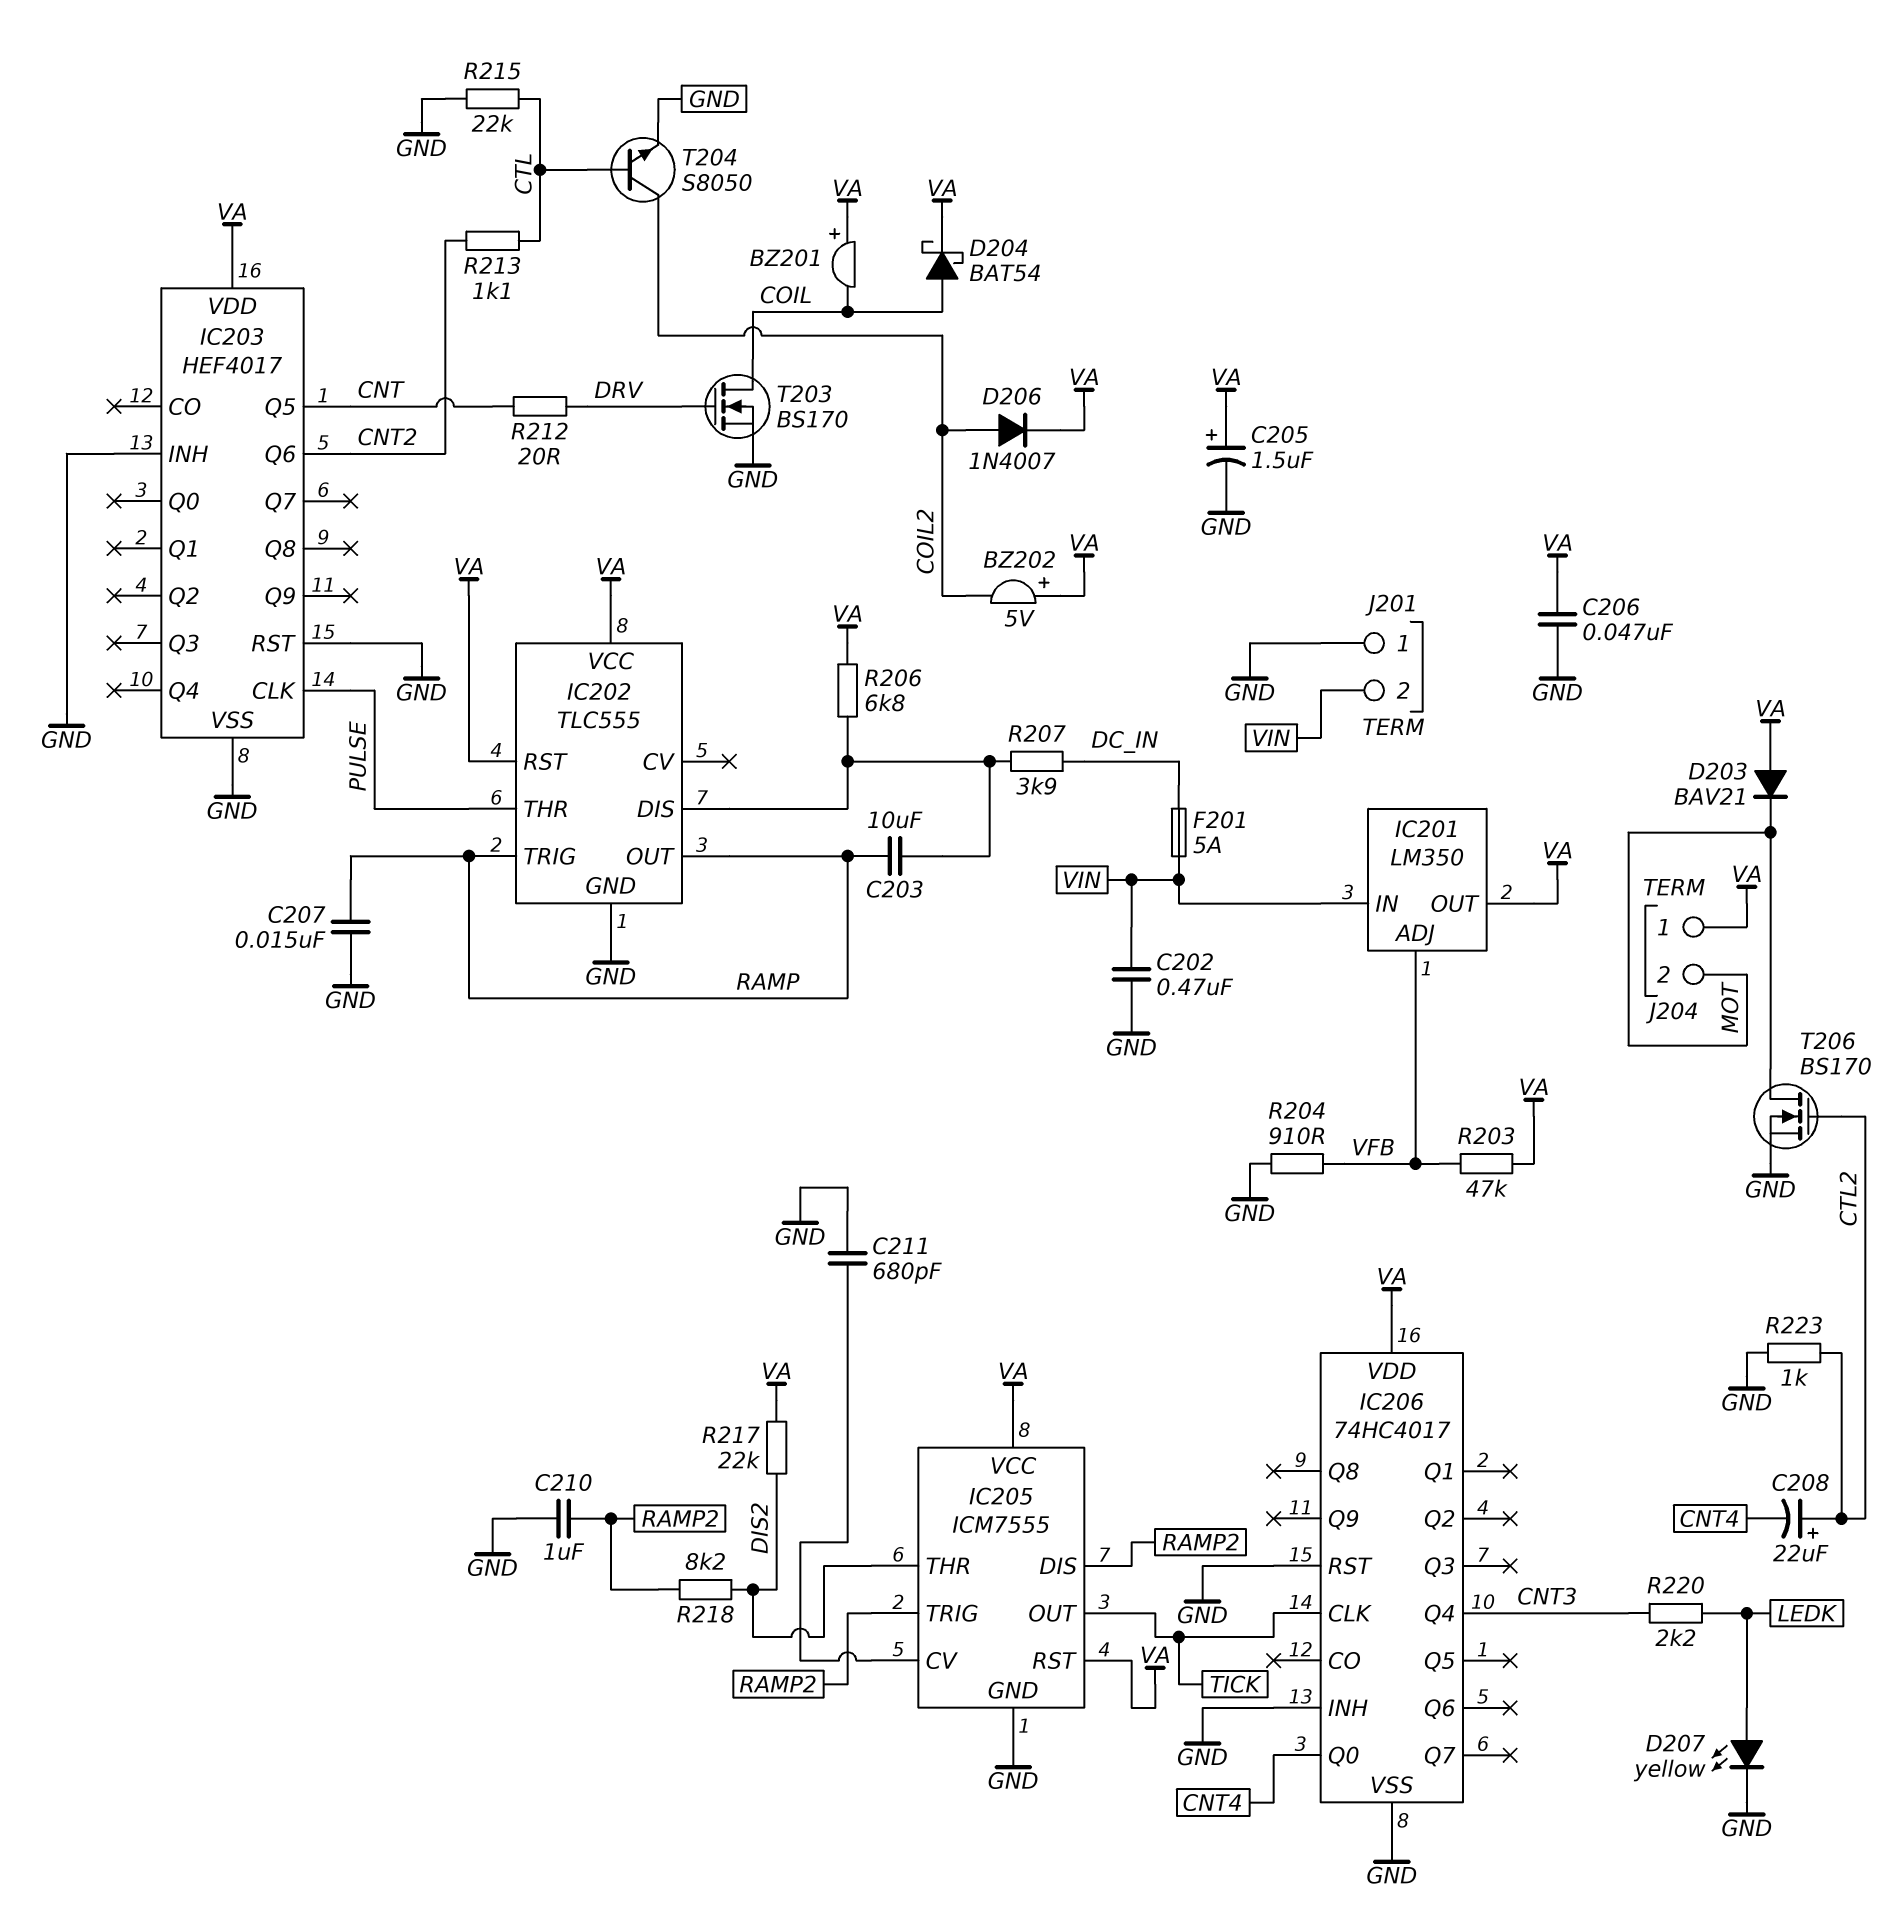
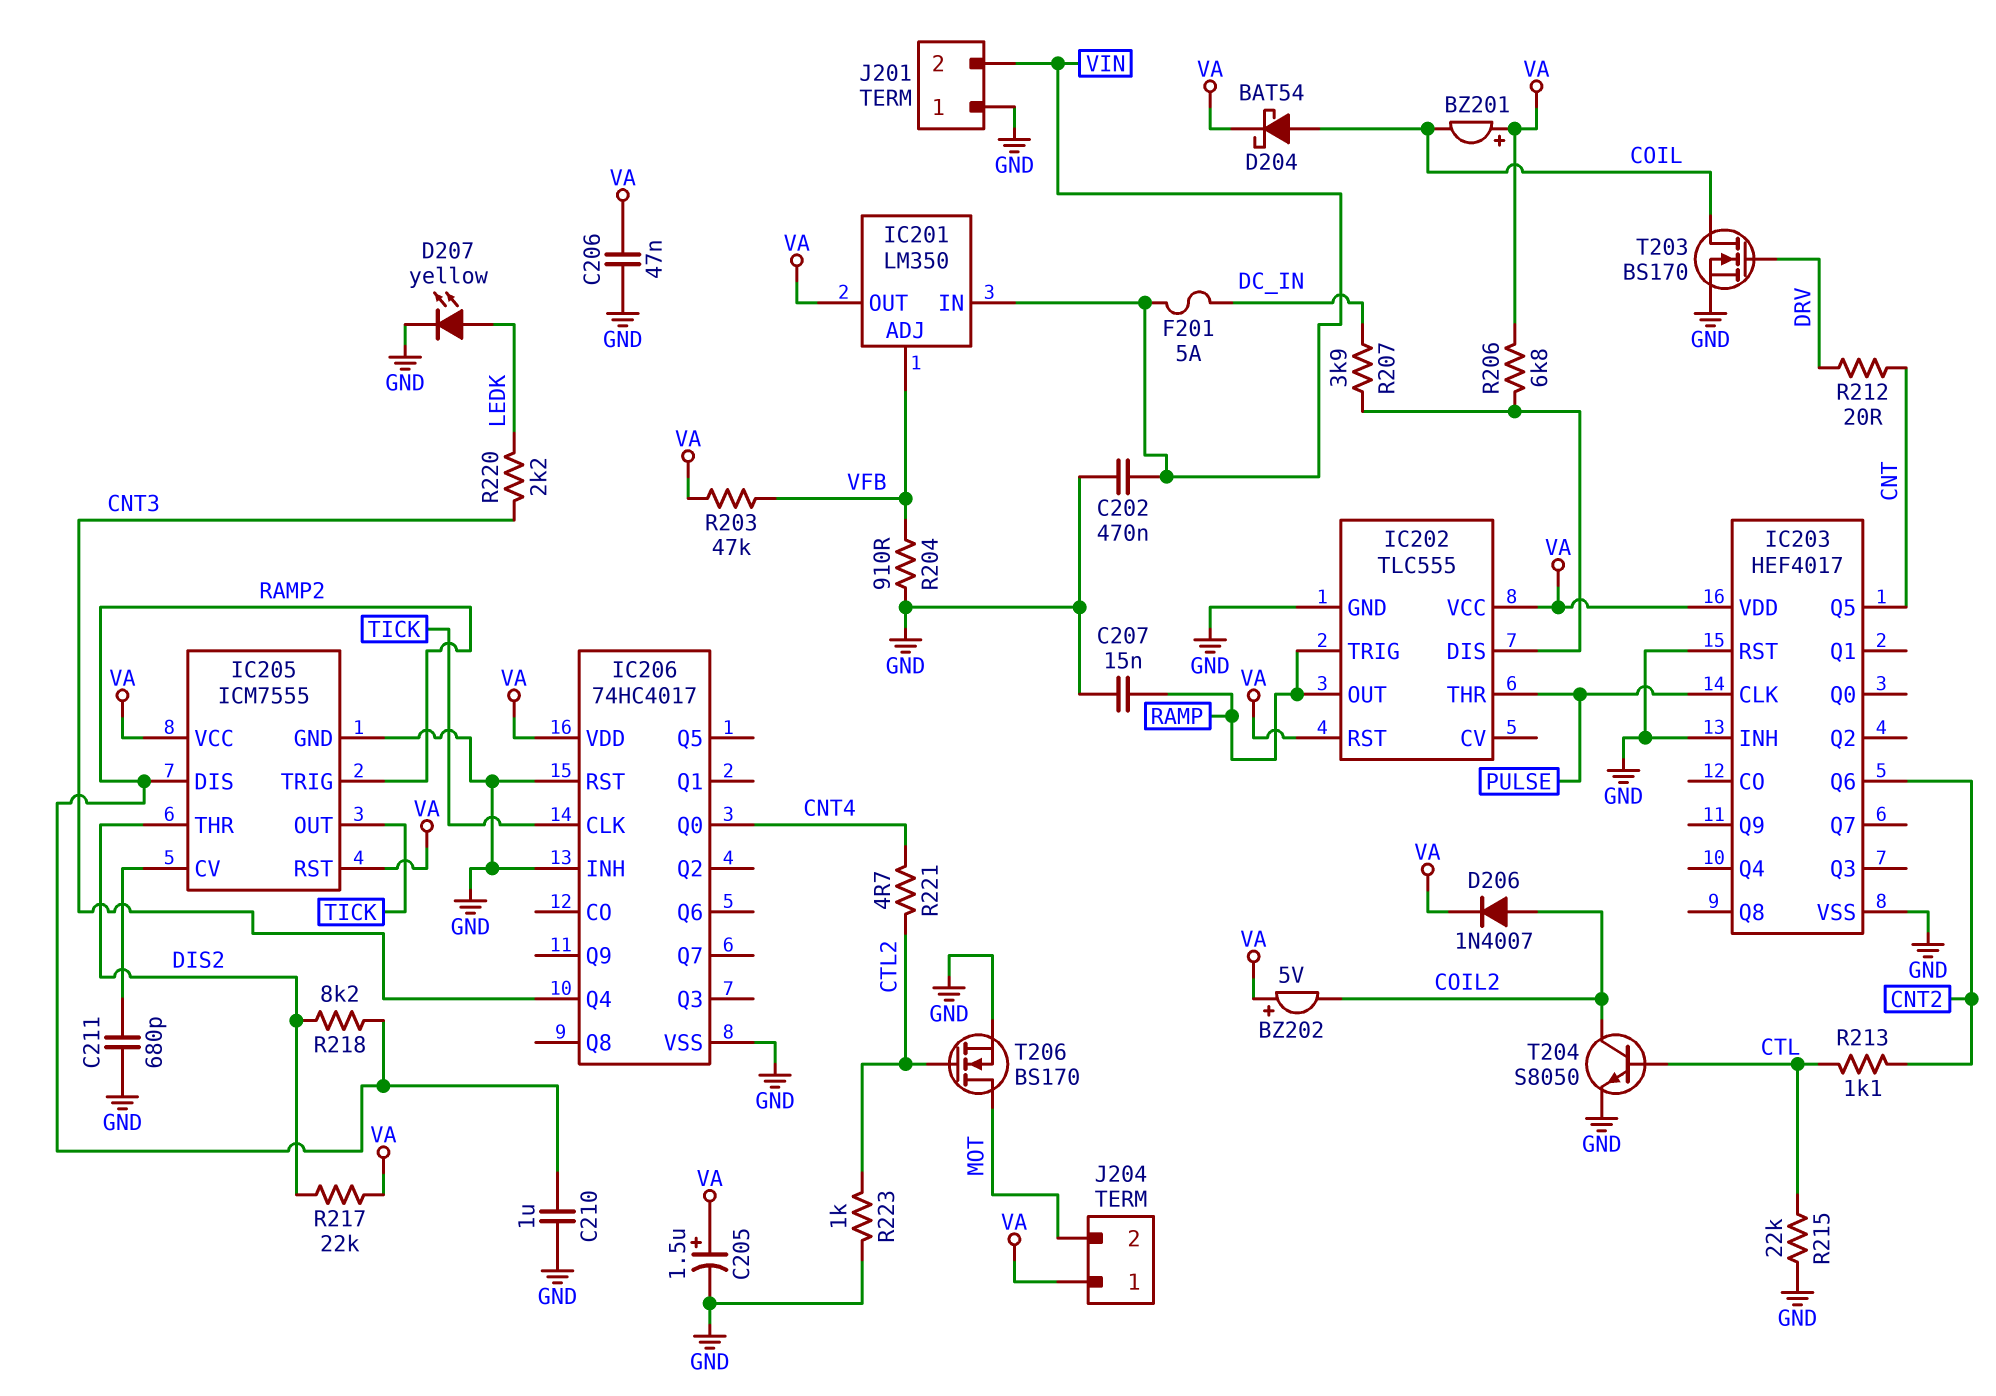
C203: 10uF (IC202/DIS, RAMP) -> none
C208: 22uF (plus CTL2, minus CNT4) -> none
D203: diode BAV21 (A VA, K MOT) -> none
R221: none -> 4.7 (CNT4, CTL2)

